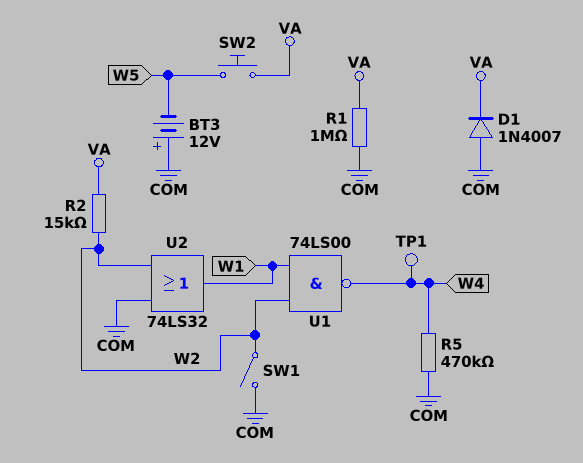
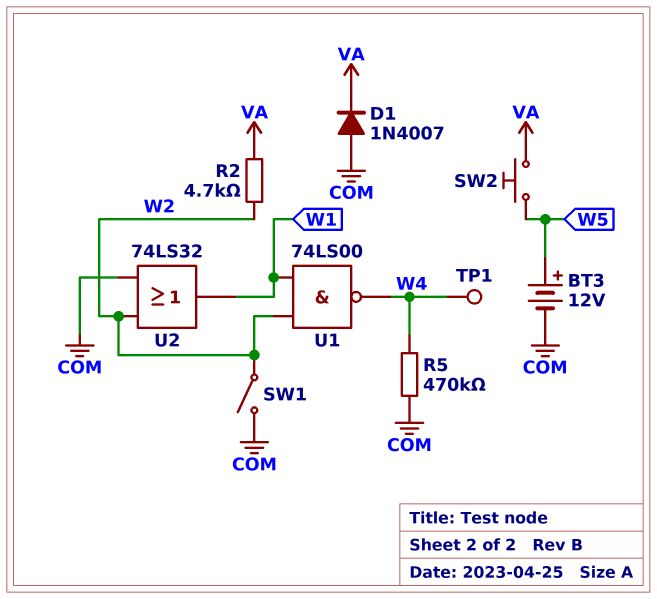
BT3: 12V (plus COM, minus W5) -> 12V (plus W5, minus COM)
R1: 1M (COM, VA) -> none
R2: 15k (VA, W2) -> 4.7k (VA, W2)

